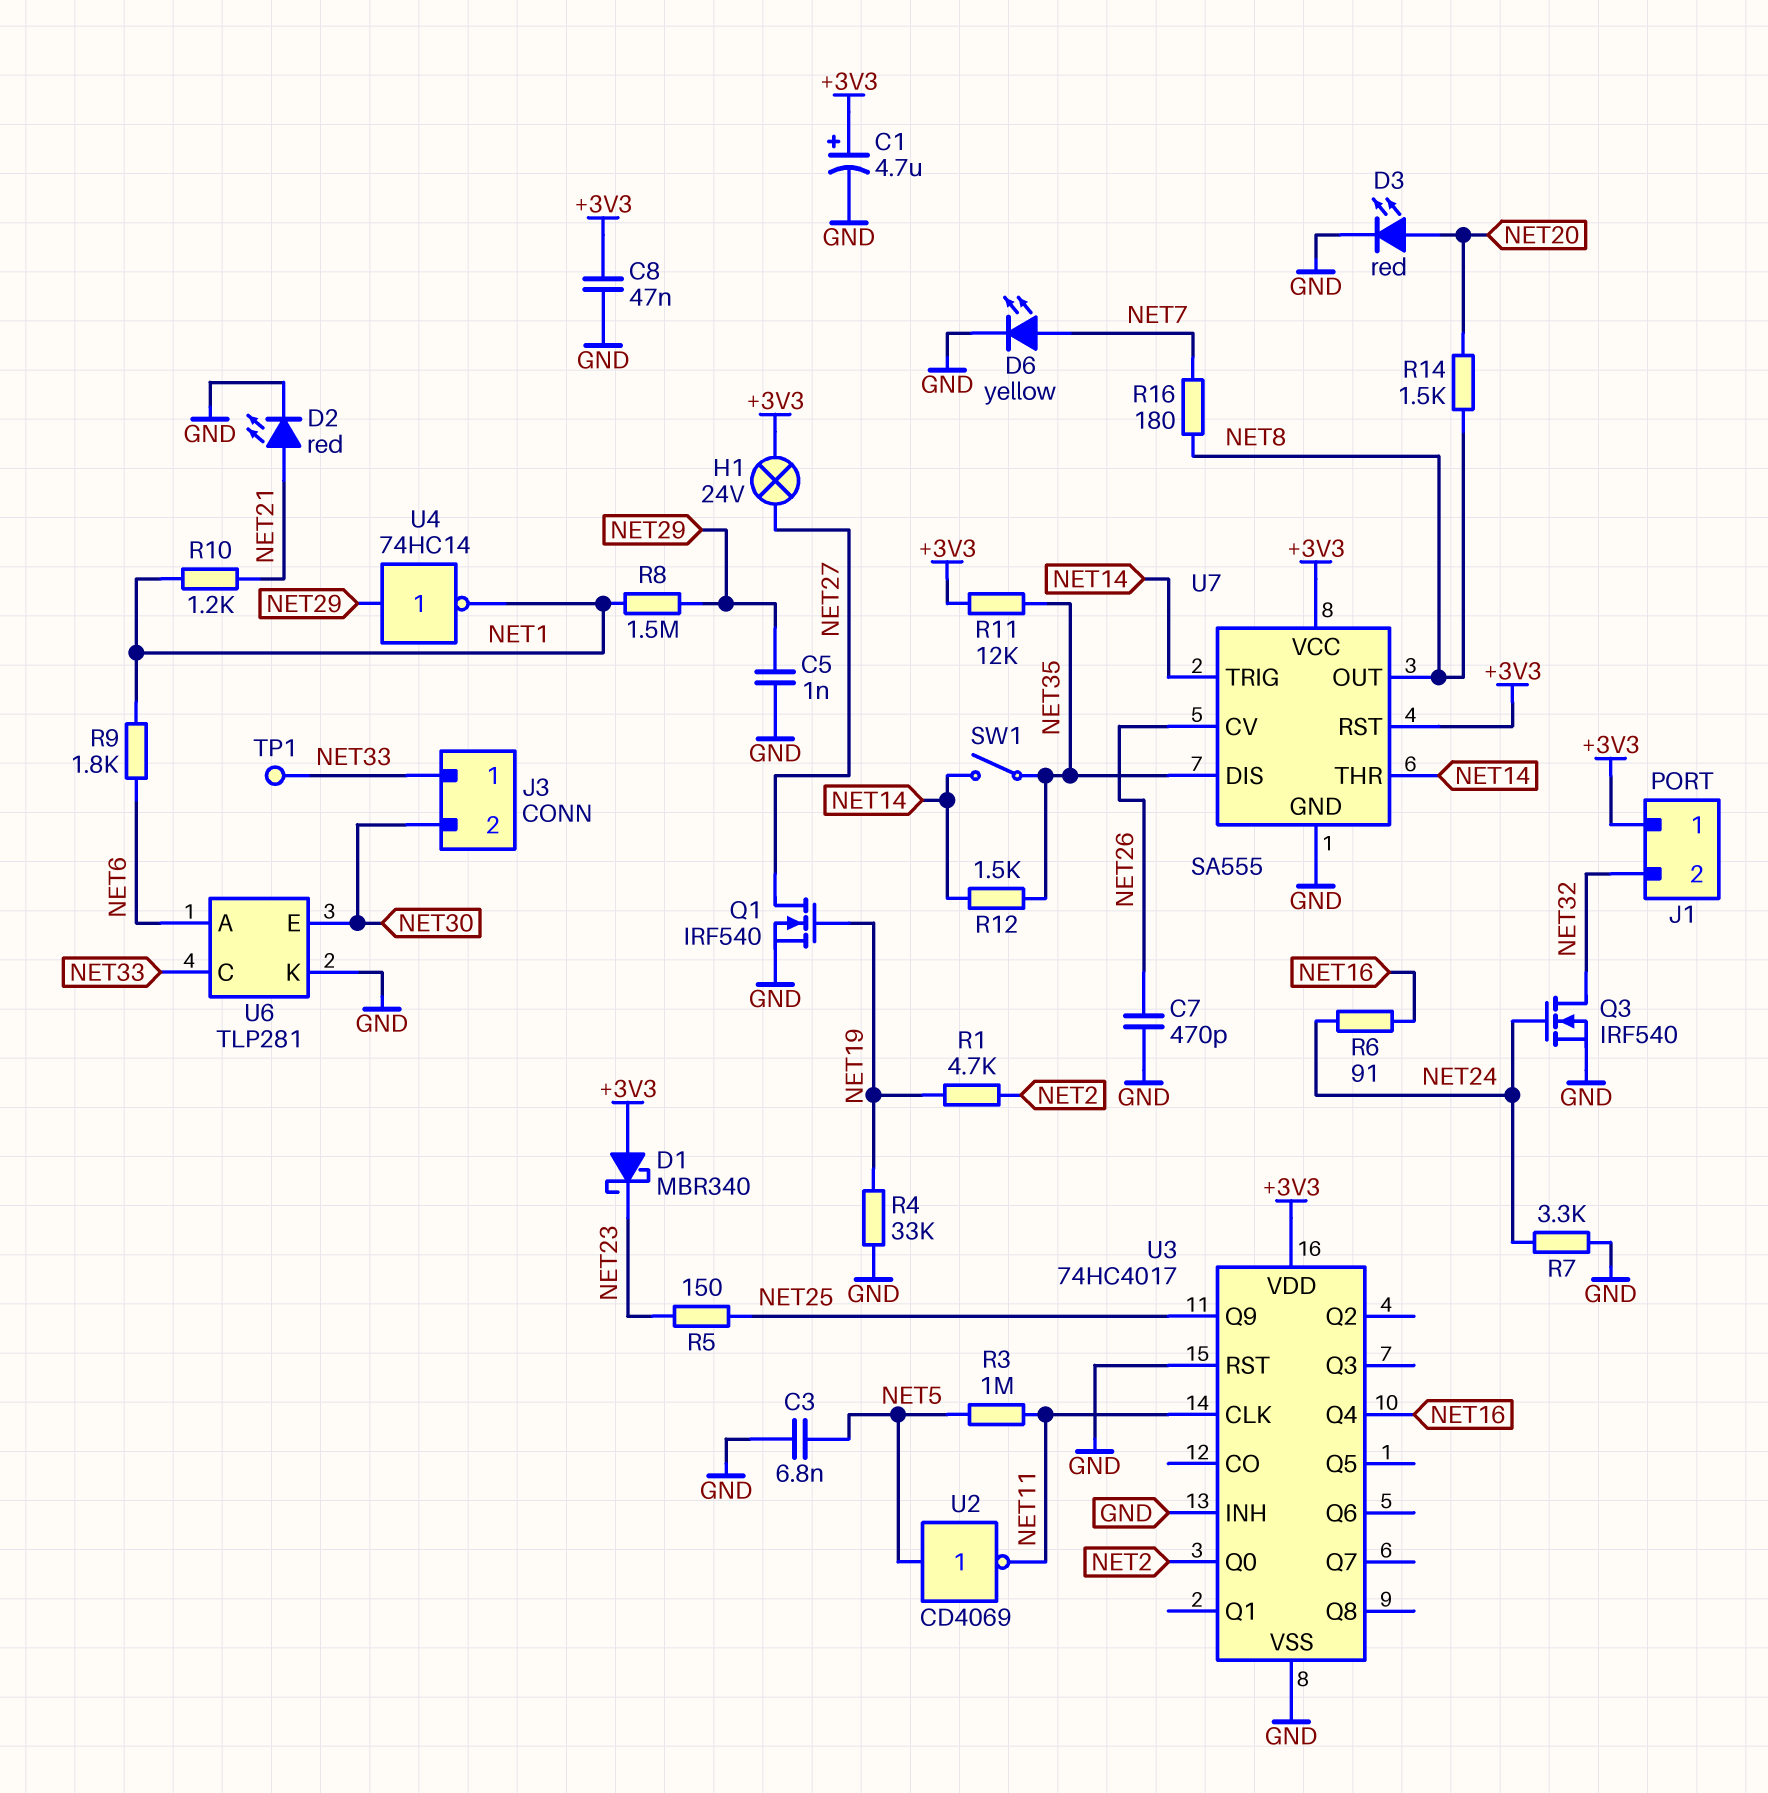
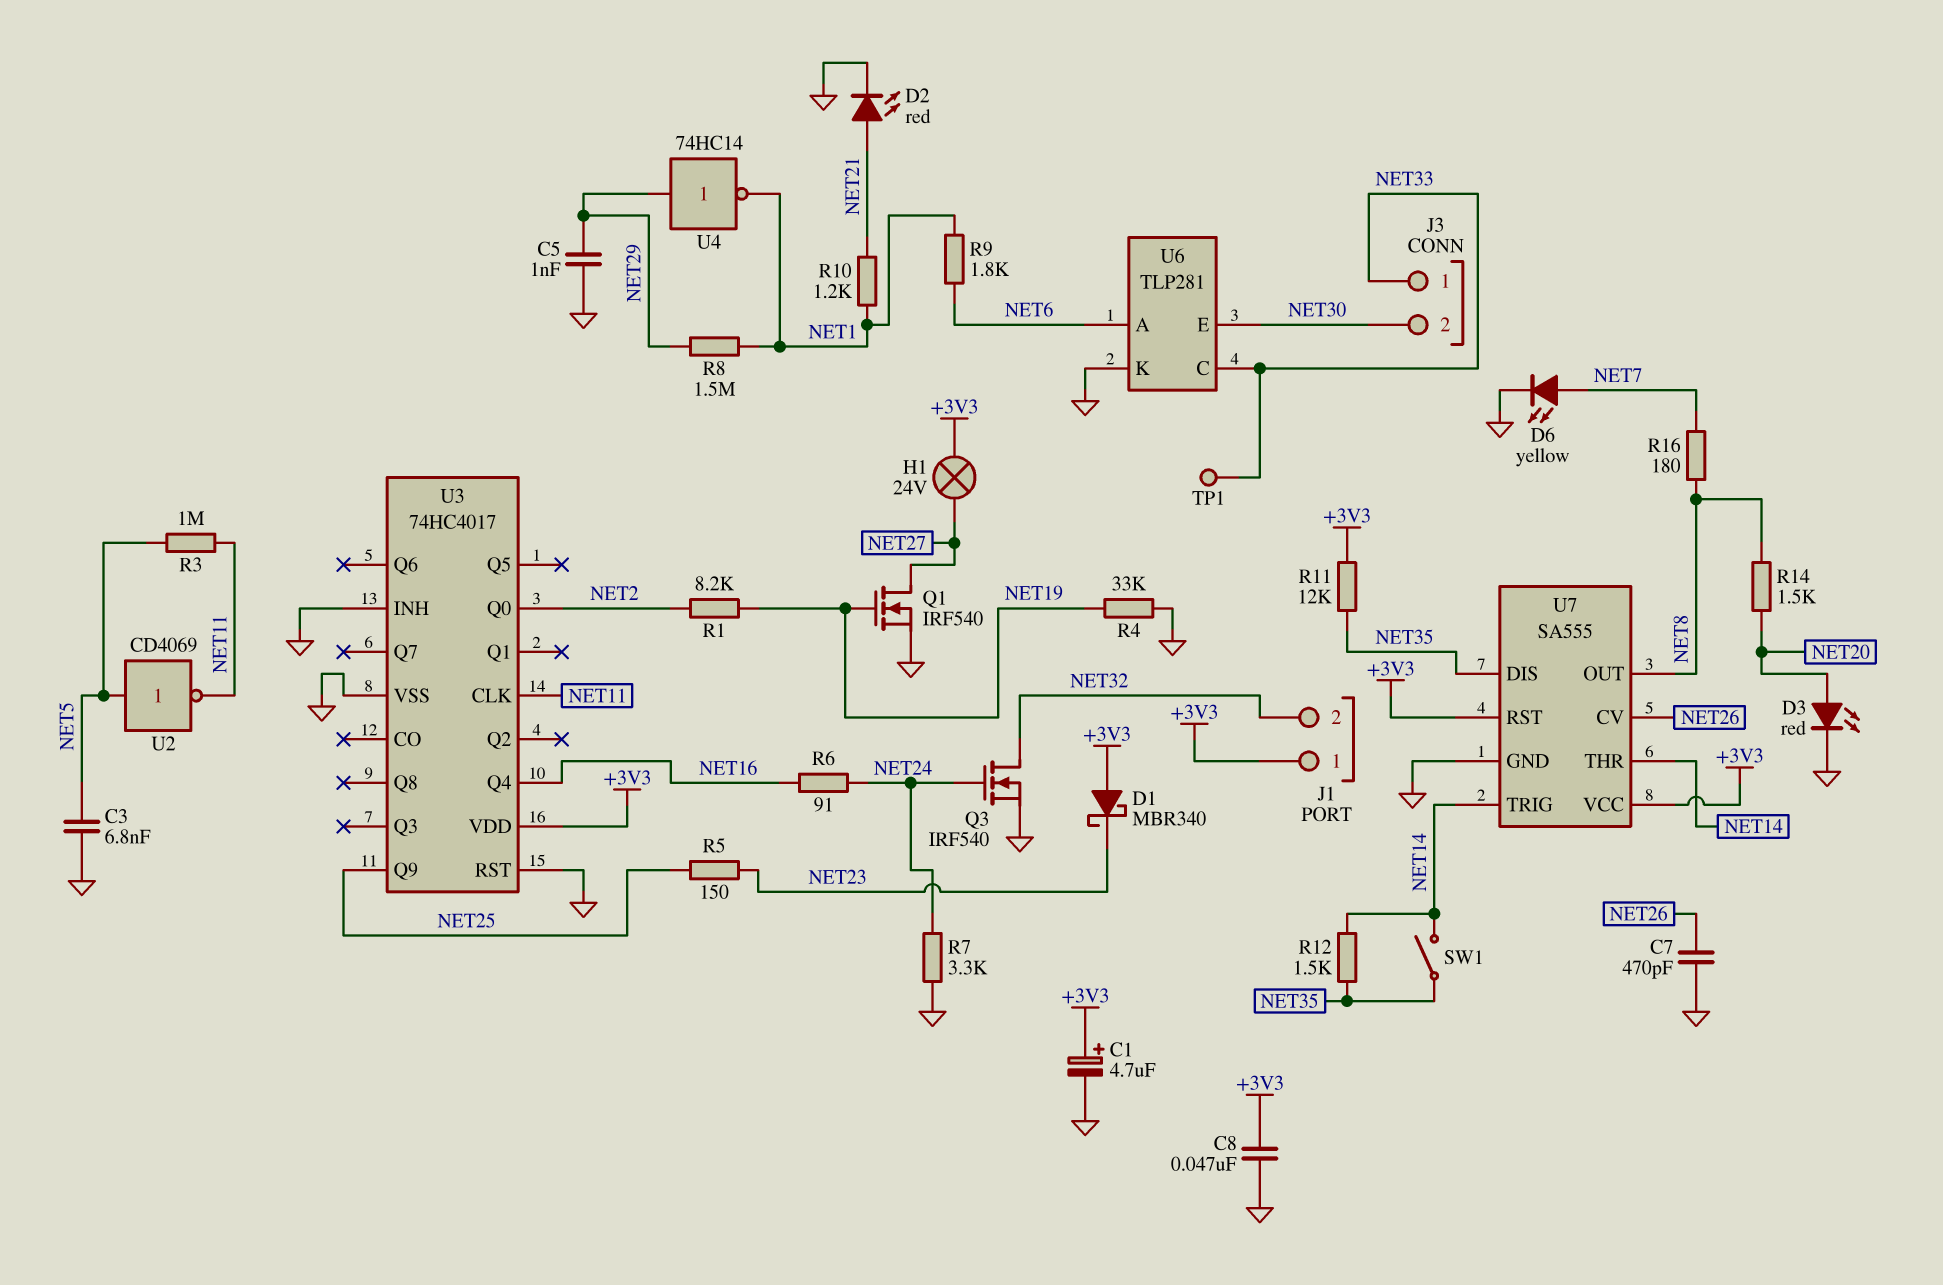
R1: 4.7k (NET2, NET19) -> 8.2k (NET2, NET19)

